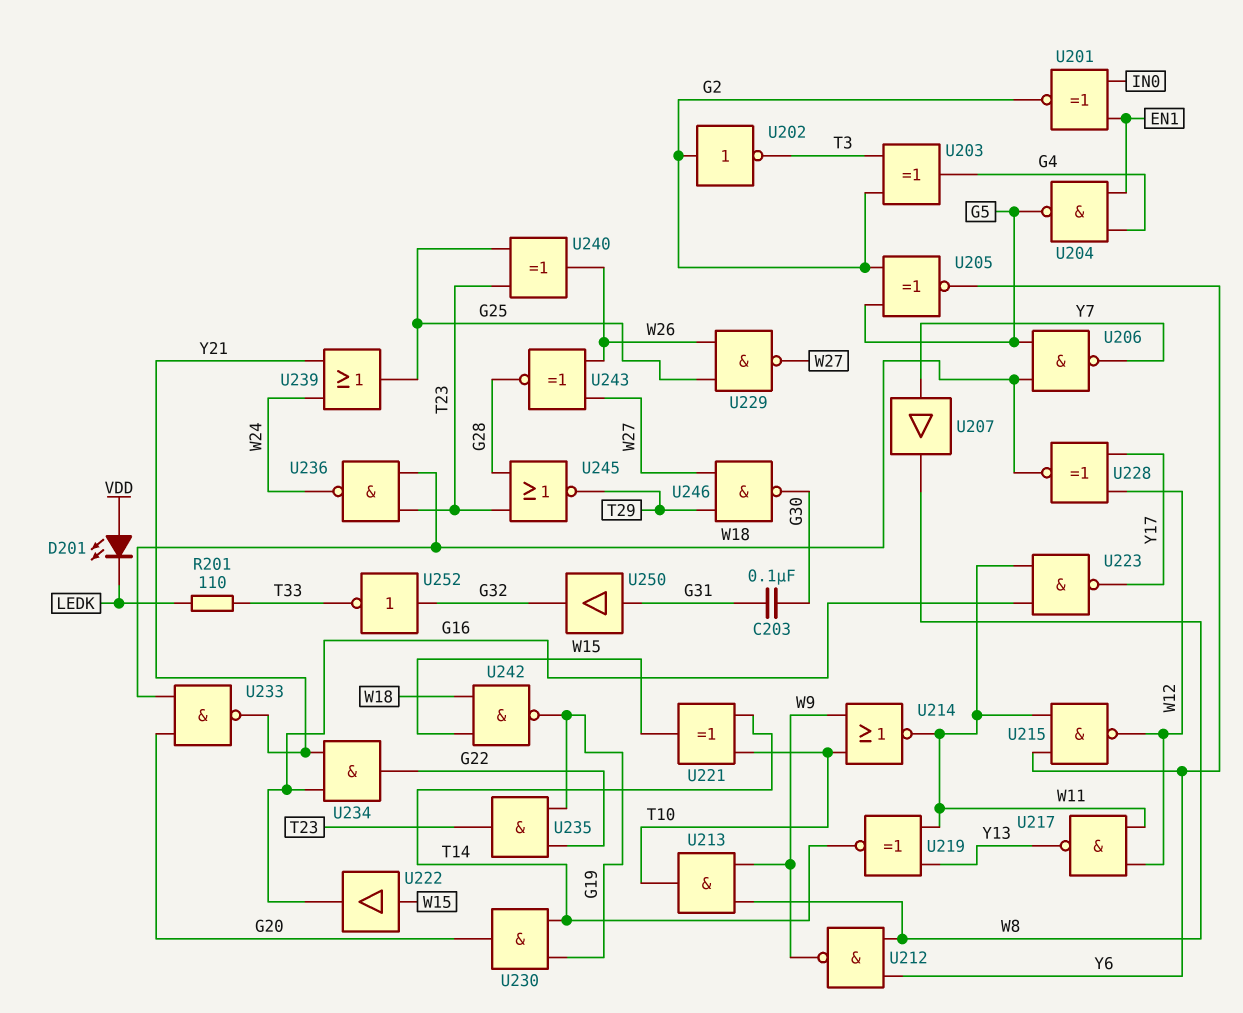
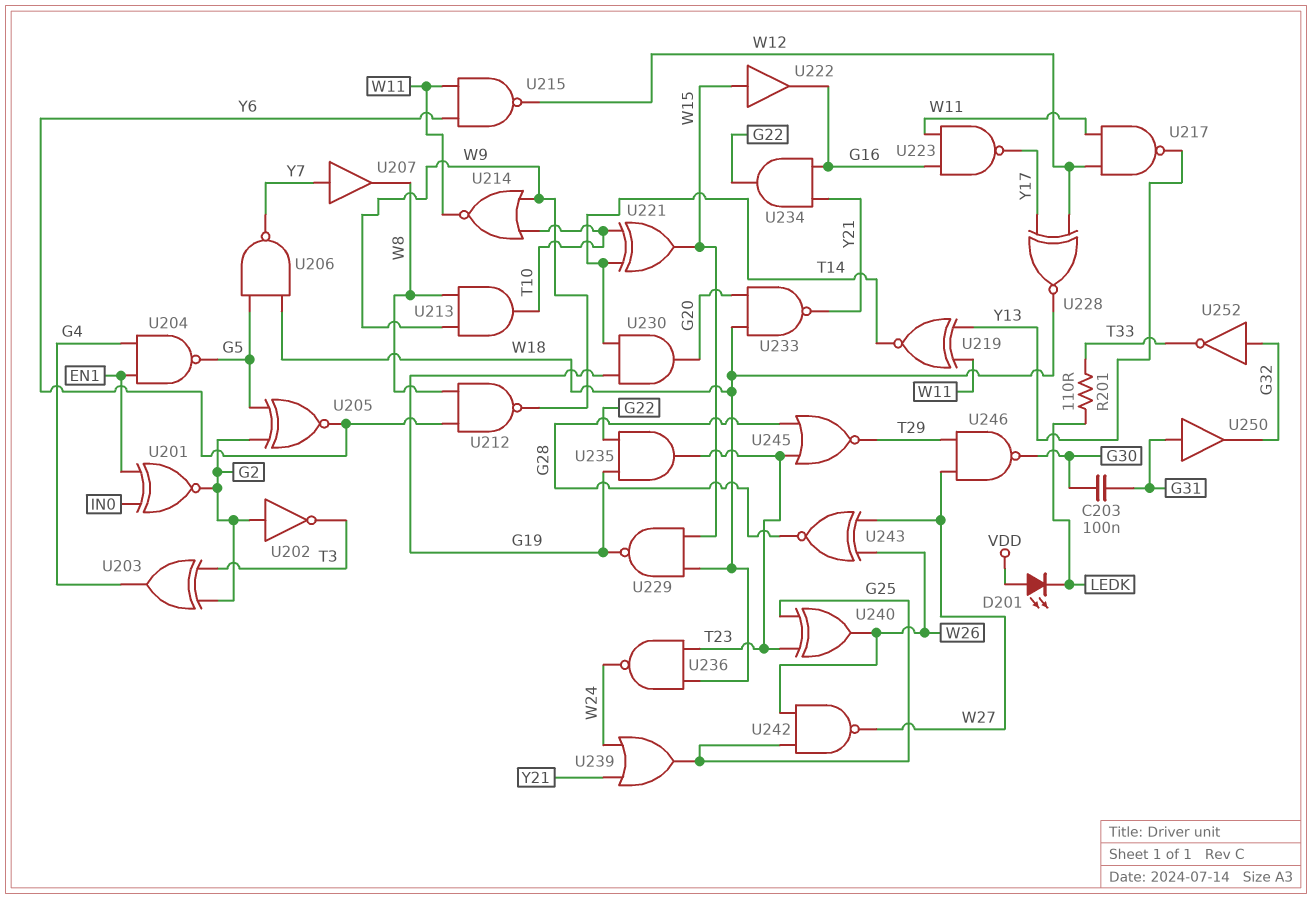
U229: NAND (in G25, in W26, out W27) -> NAND (in W15, in W18, out G19)
U242: NAND (in W15, in W18, out G19) -> NAND (in G25, in W26, out W27)

